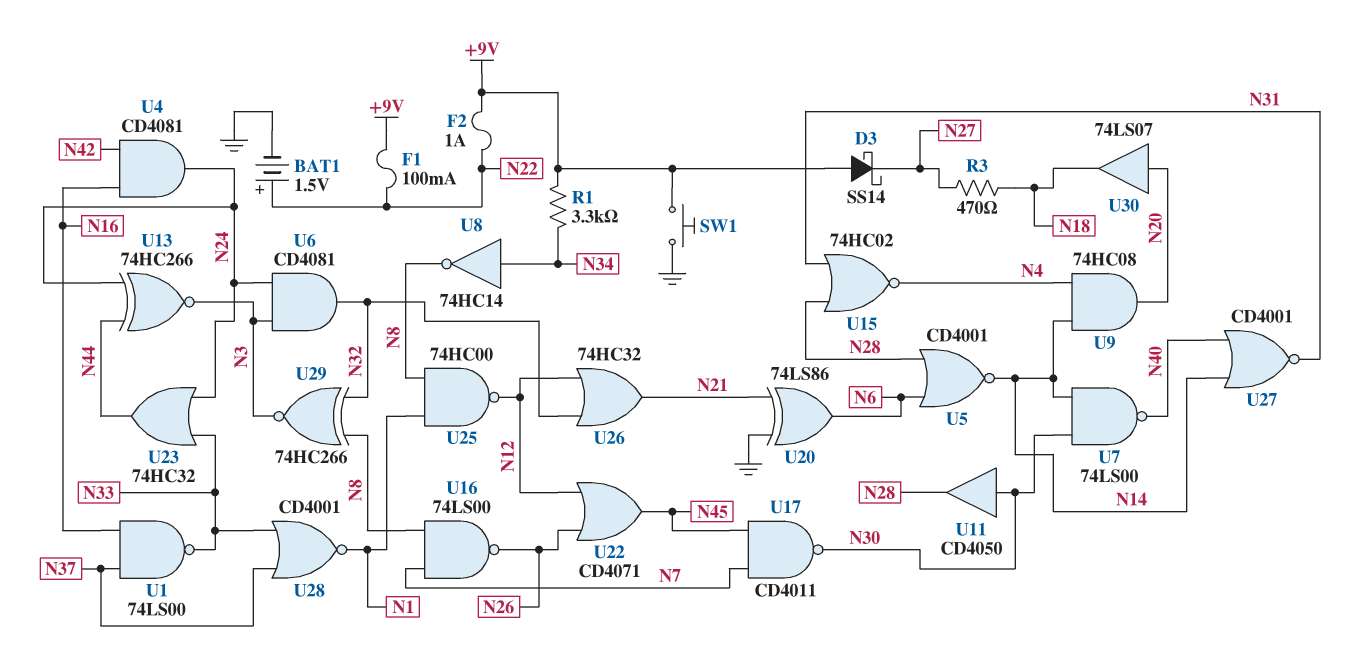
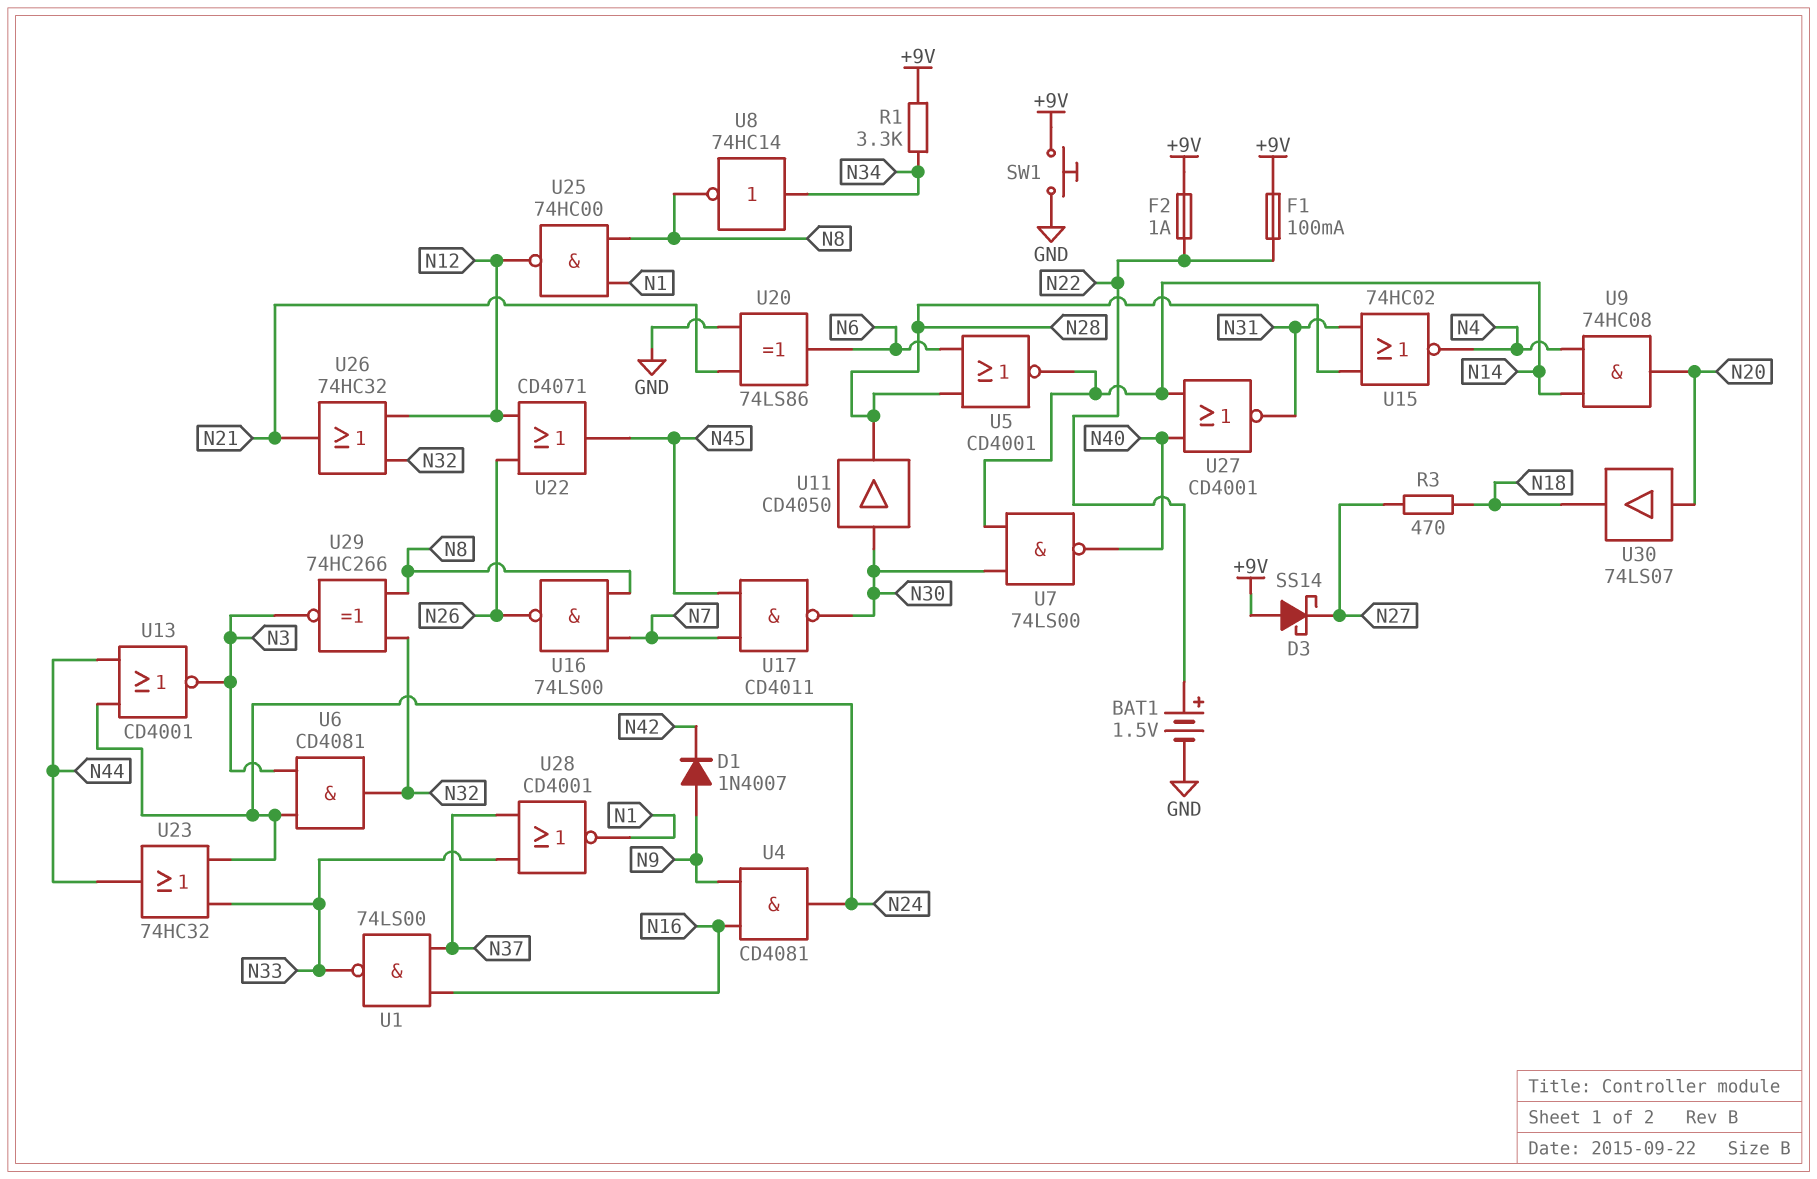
D1: none -> diode 1N4007 (A N9, K N42)
U4: AND CD4081 (in N16, in N42, out N24) -> AND CD4081 (in N9, in N16, out N24)
U13: XNOR 74HC266 (in N24, in N44, out N3) -> NOR CD4001 (in N24, in N44, out N3)

